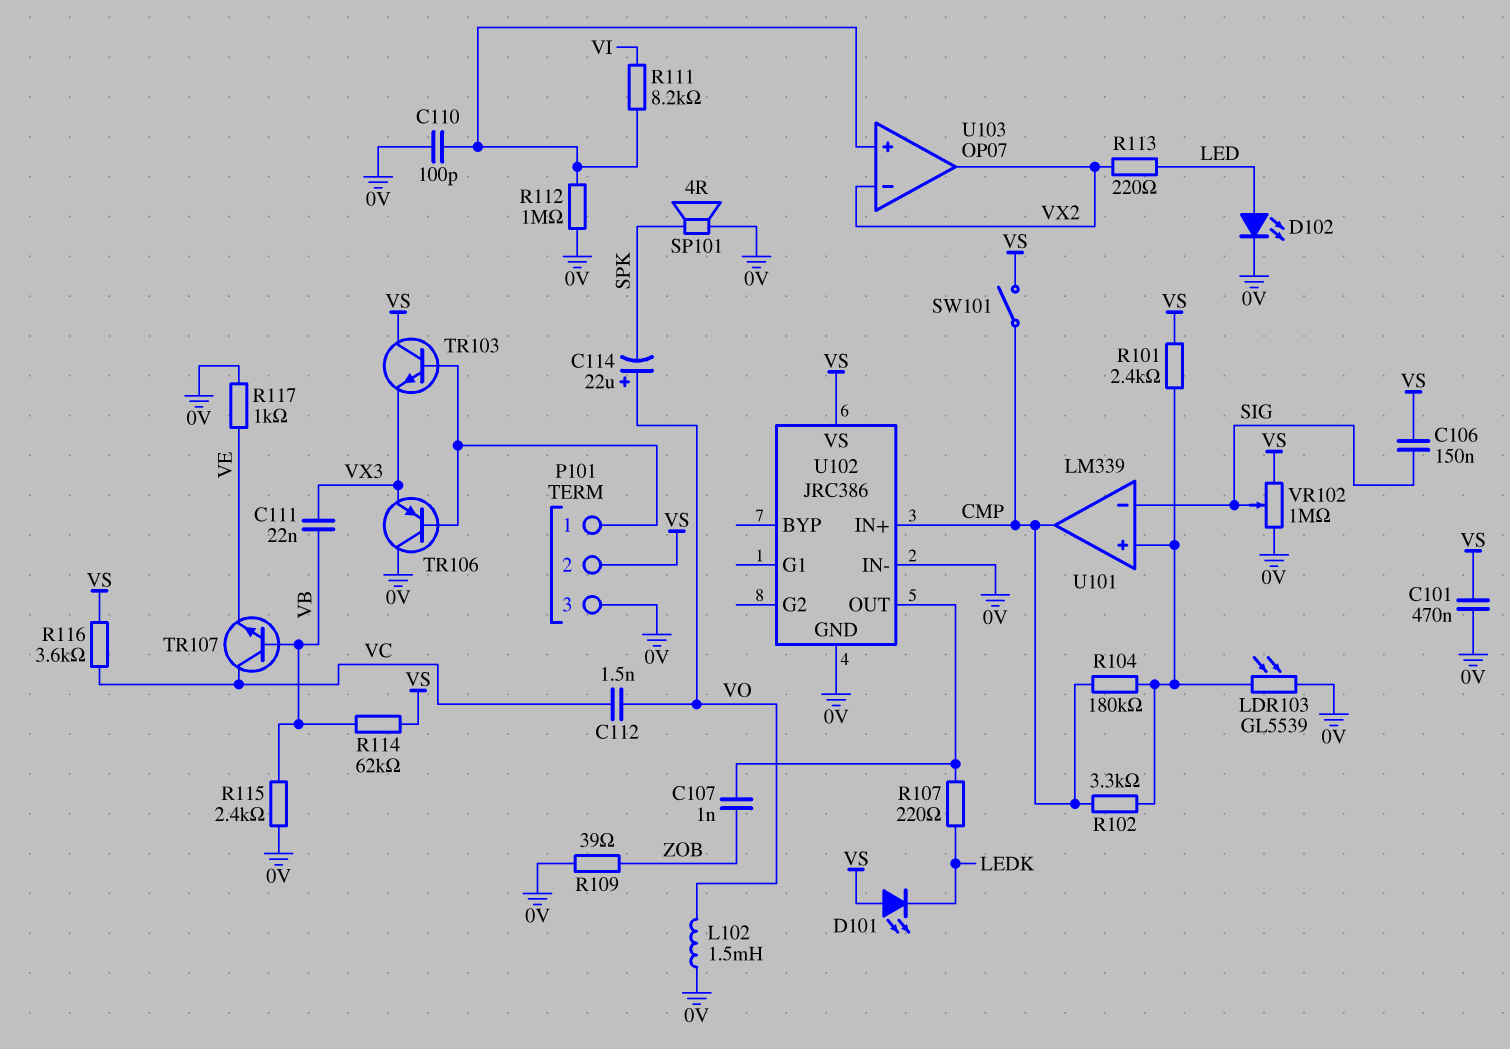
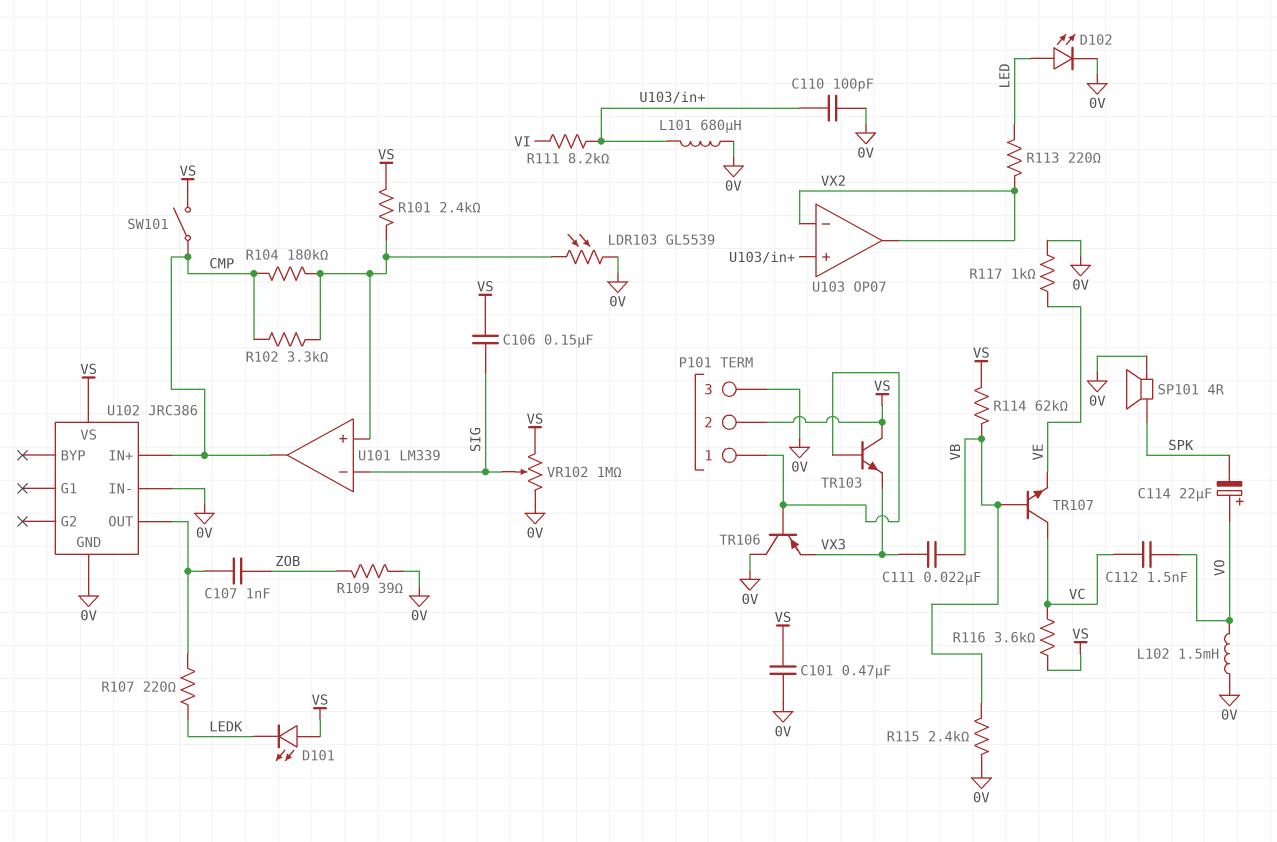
L101: none -> 680uH (0V, U103/in+)
R112: 1M (0V, U103/in+) -> none

